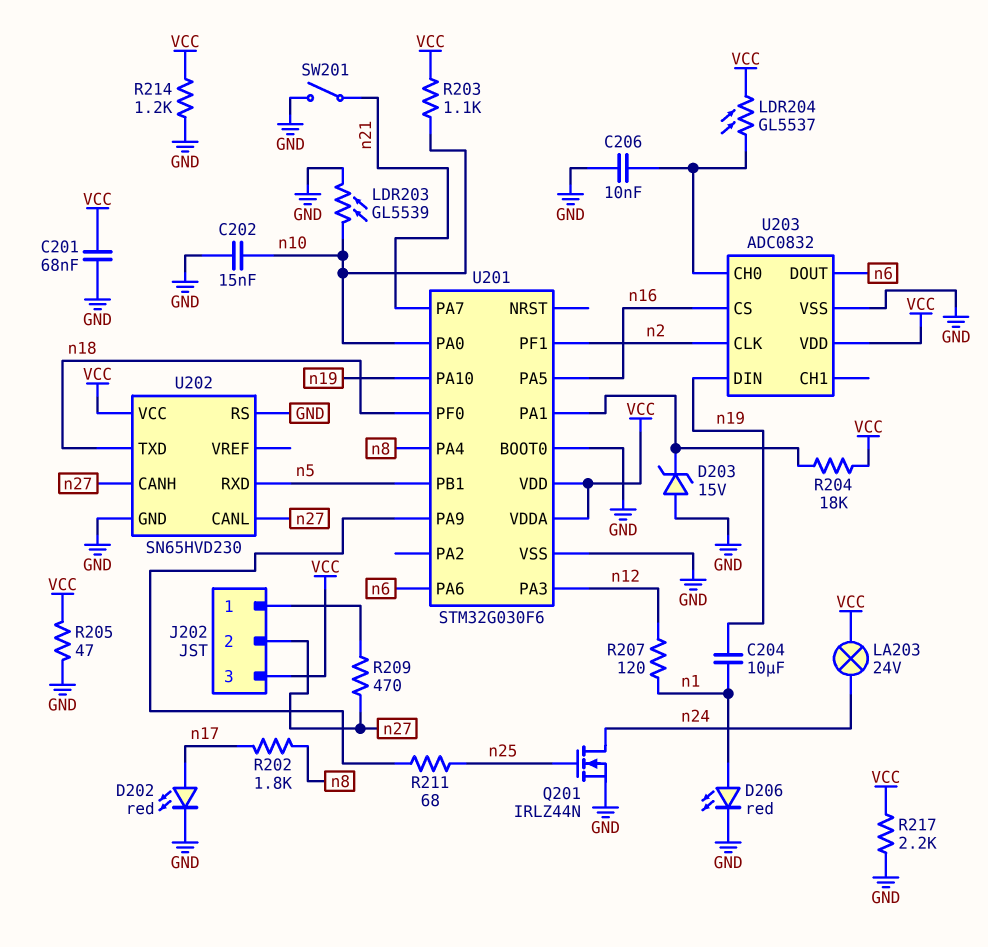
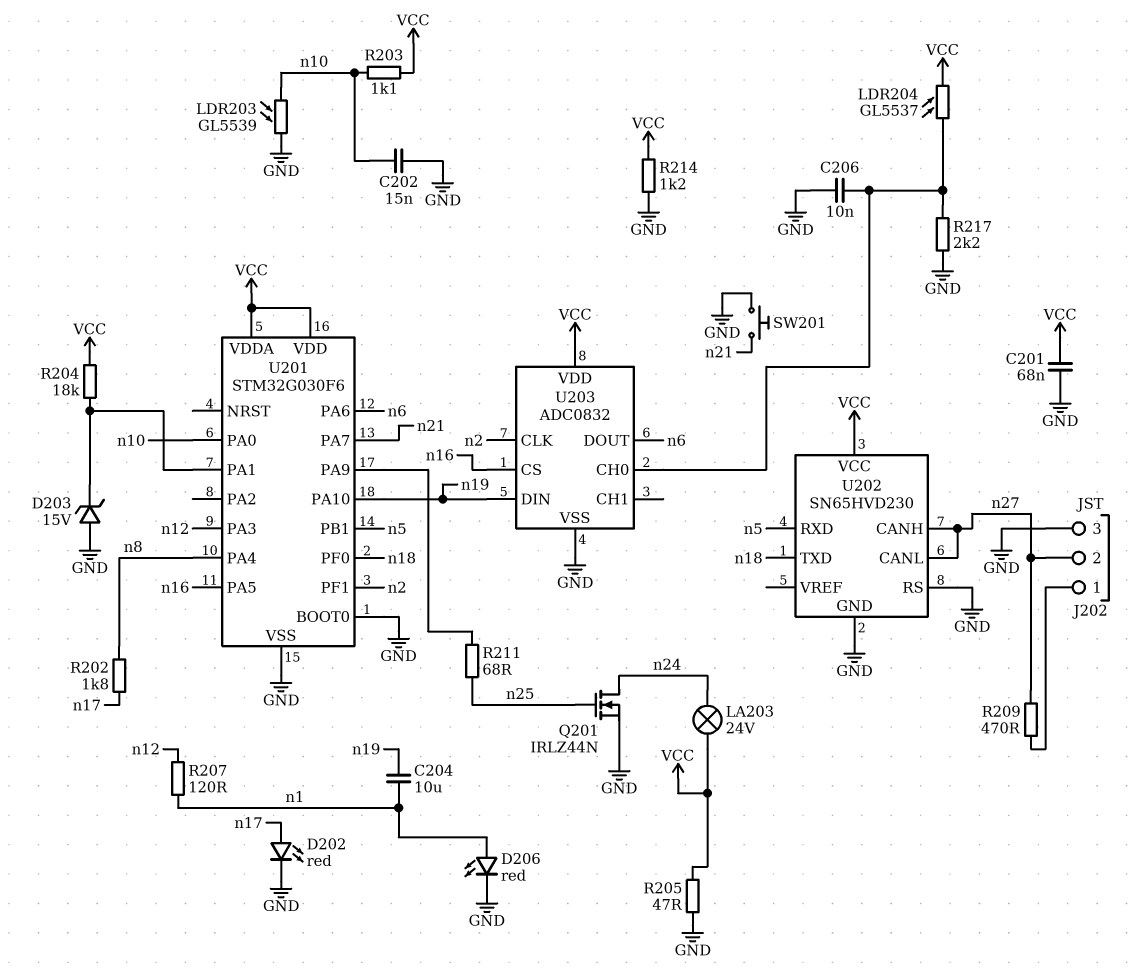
J202 pin 3: VCC -> GND
R217: 2.2k (GND, VCC) -> 2.2k (GND, U203/CH0)
SW201: switch (GND, n21) -> button (GND, n21)

